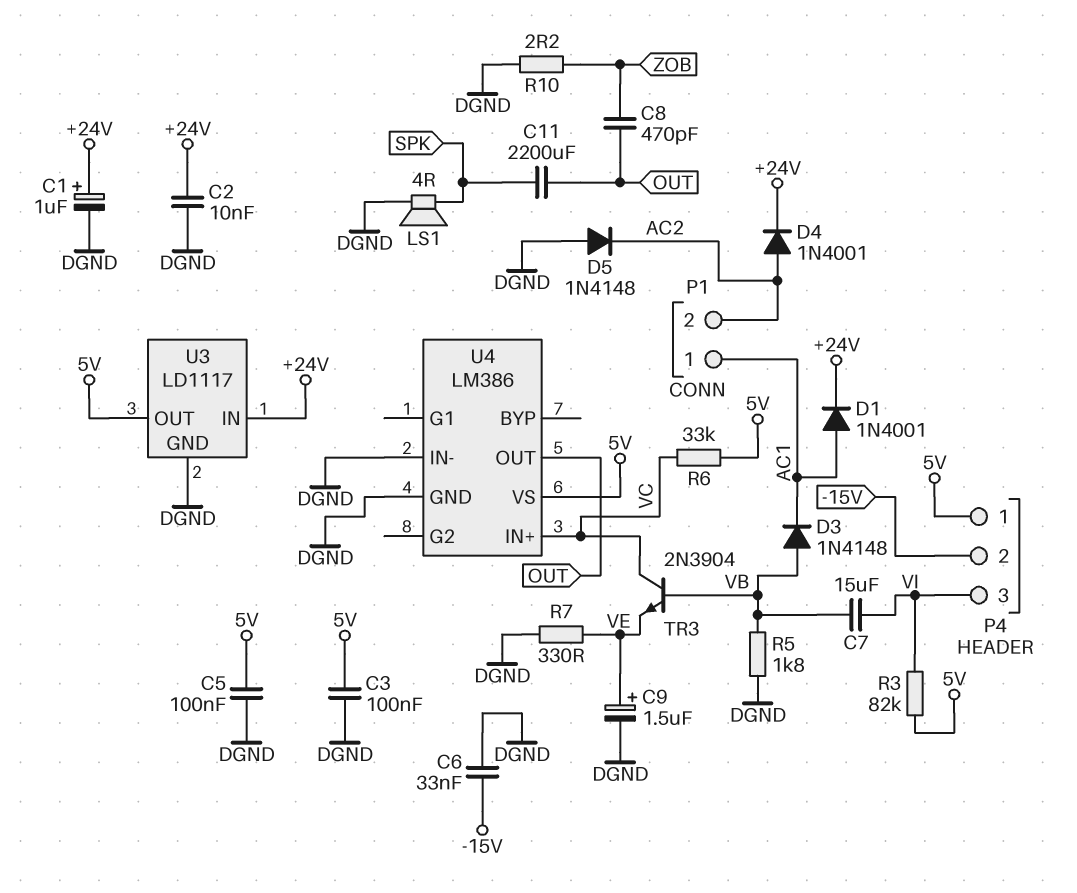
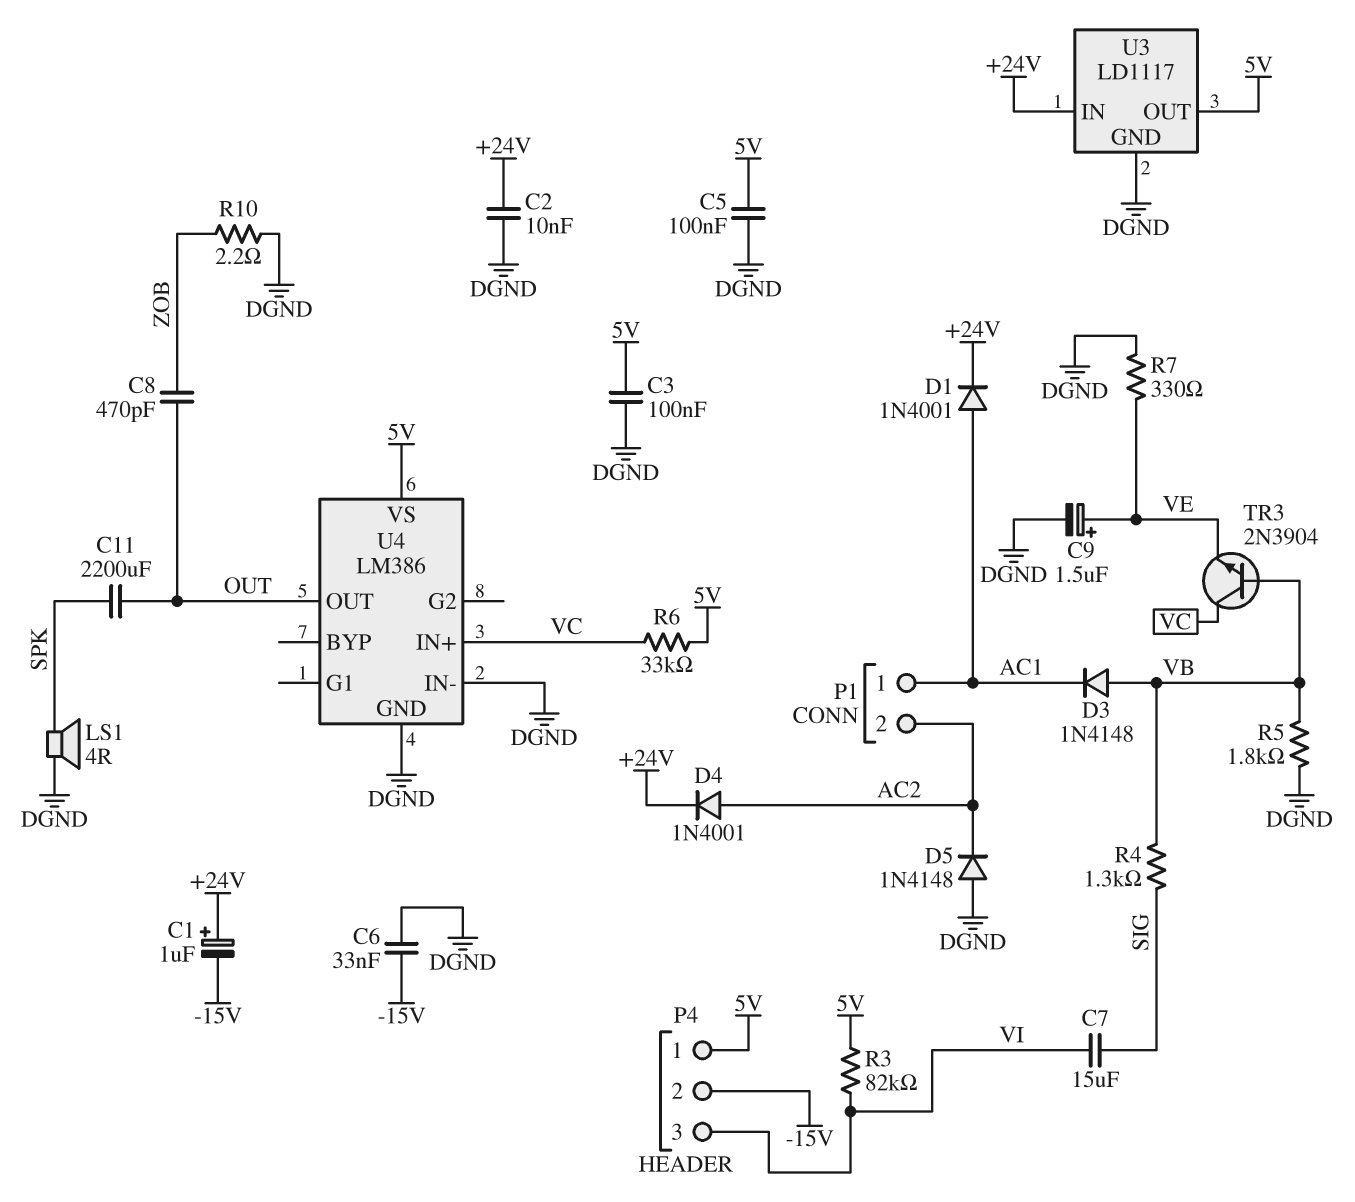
C1: 1uF (plus +24V, minus DGND) -> 1uF (plus +24V, minus -15V)
C7: 15uF (VB, VI) -> 15uF (SIG, VI)
R4: none -> 1.3k (SIG, VB)

